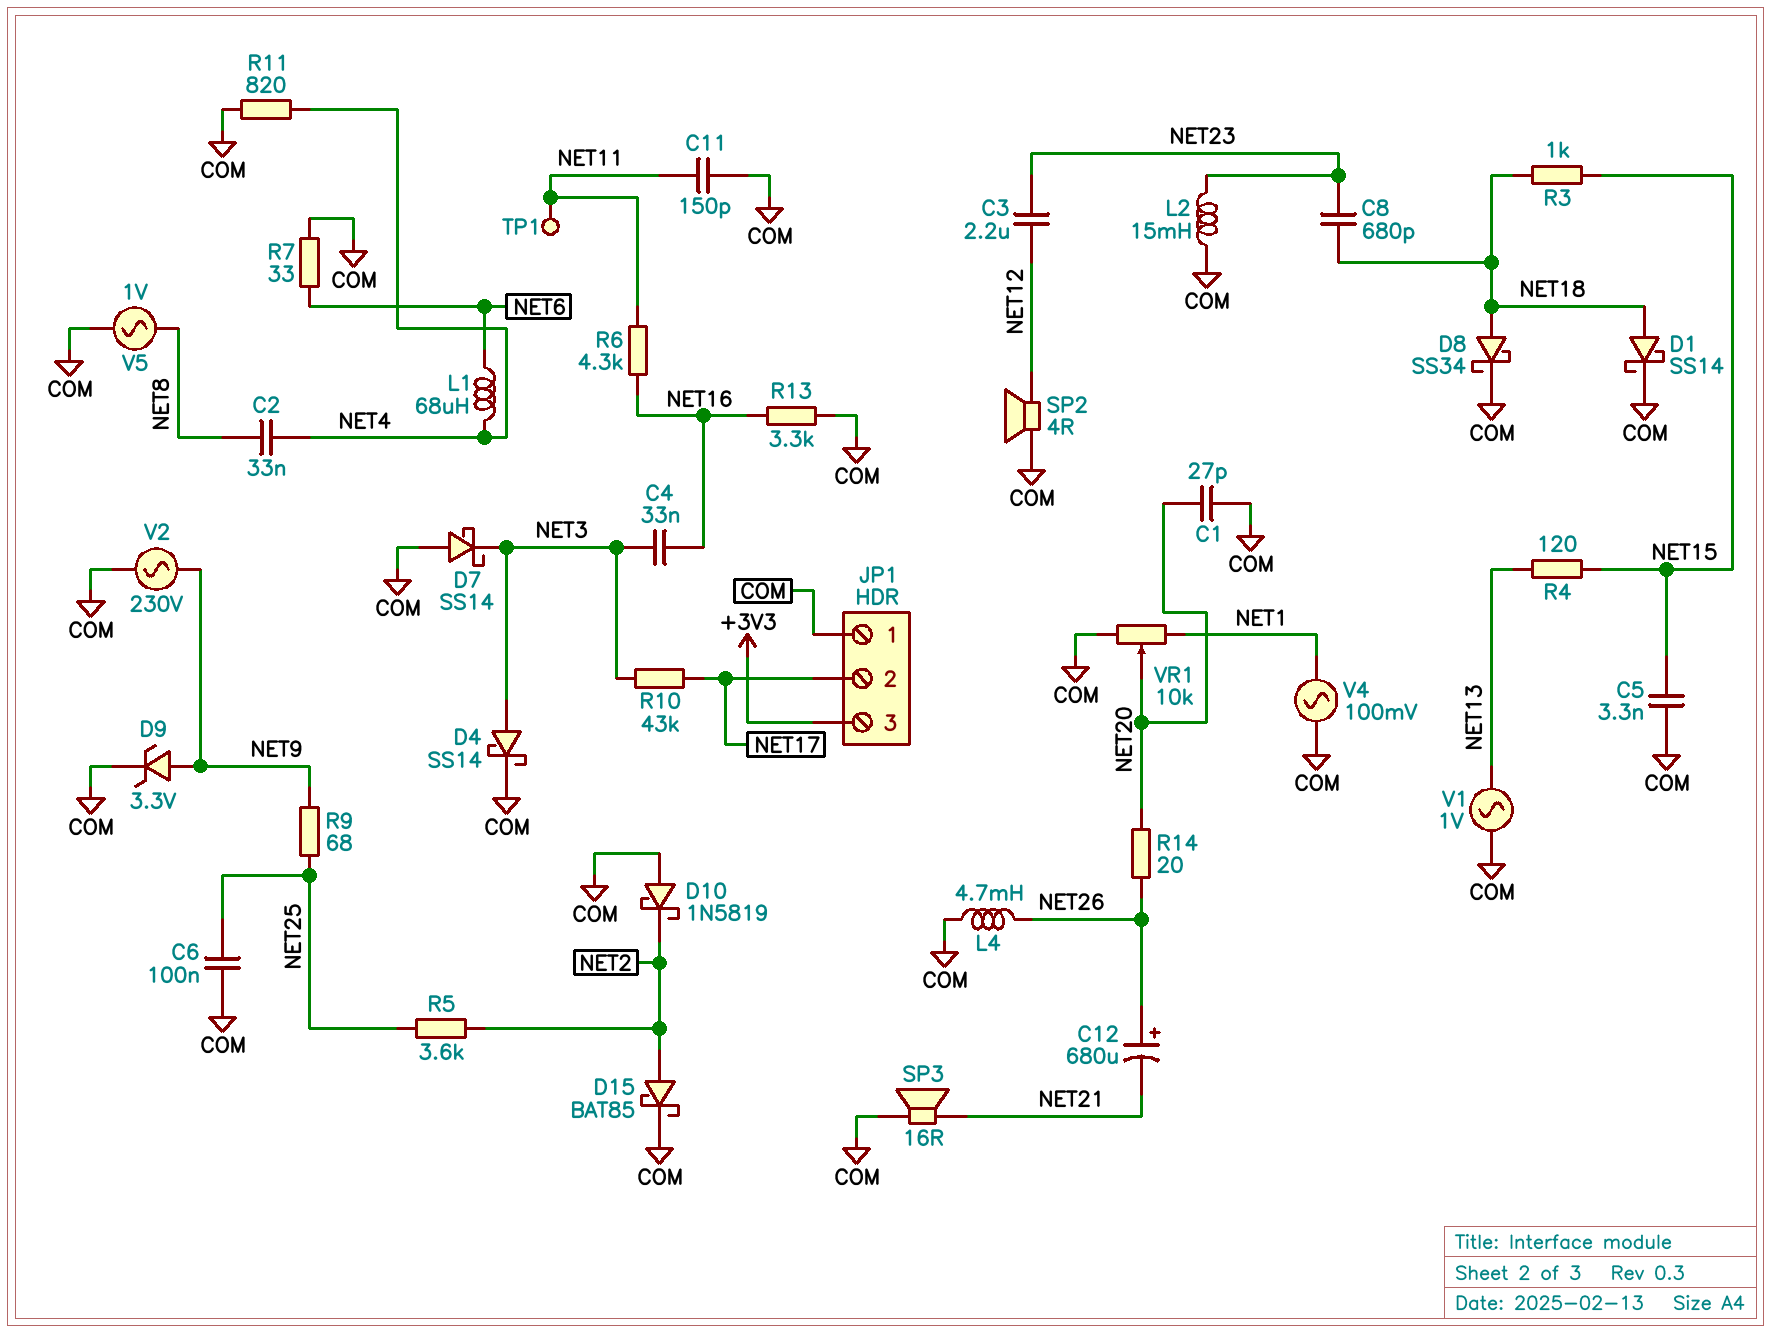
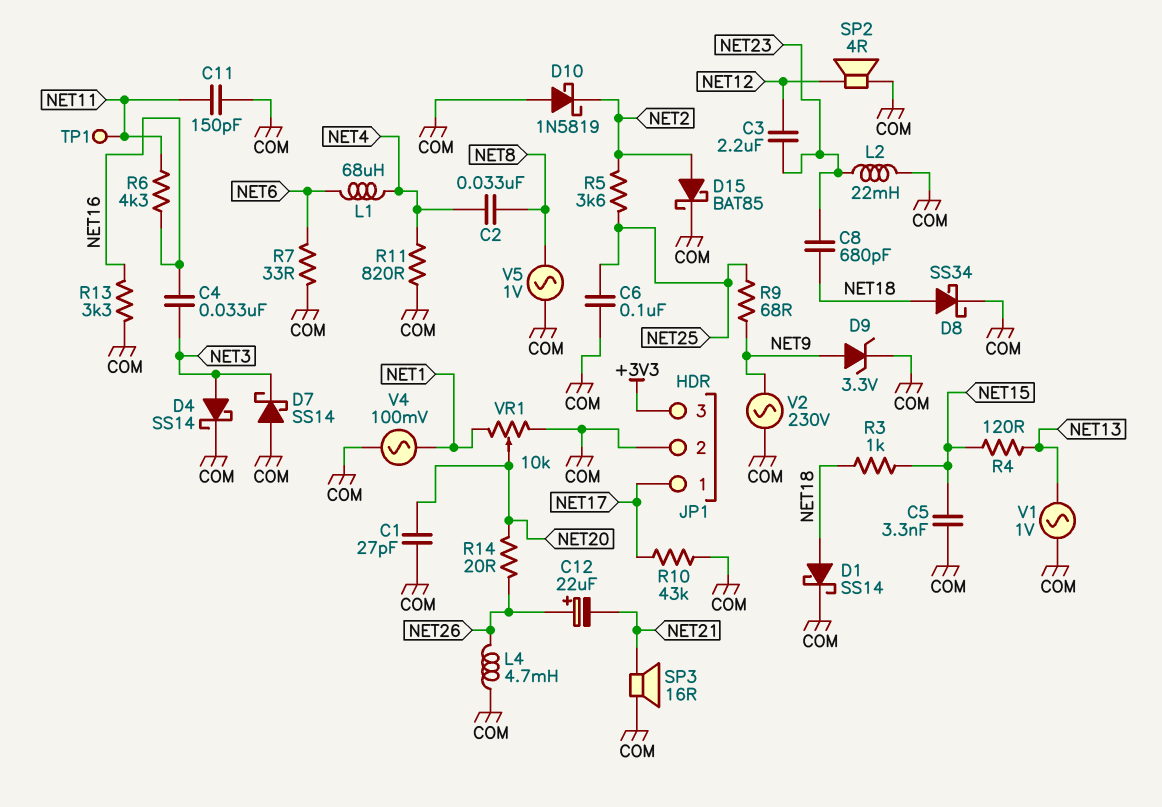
C12: 680uF (plus NET26, minus NET21) -> 22uF (plus NET26, minus NET21)
JP1 pin 1: COM -> NET17
JP1 pin 2: NET17 -> COM
L2: 15mH (COM, NET23) -> 22mH (COM, NET23)
R10: 43k (NET3, NET17) -> 43k (COM, NET17)

